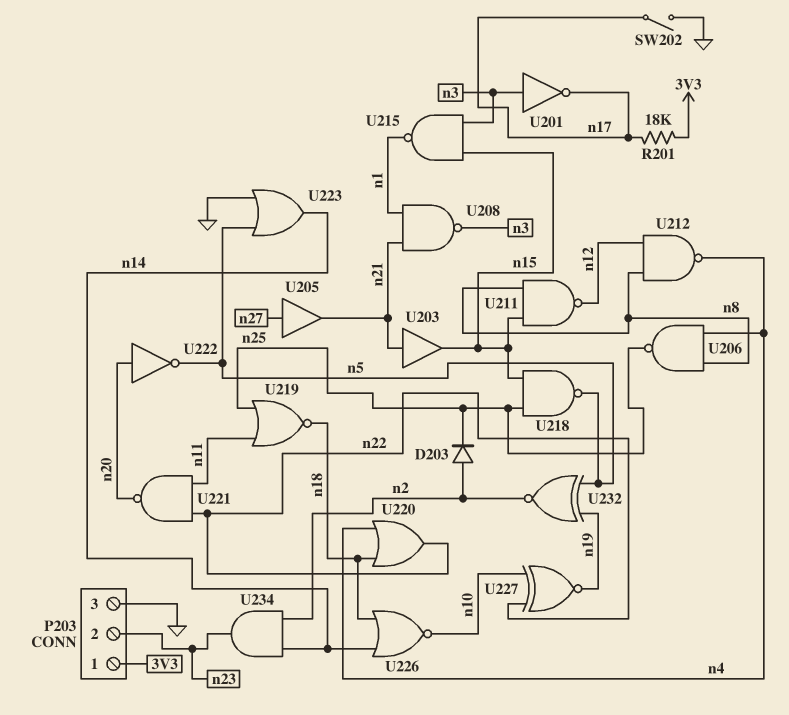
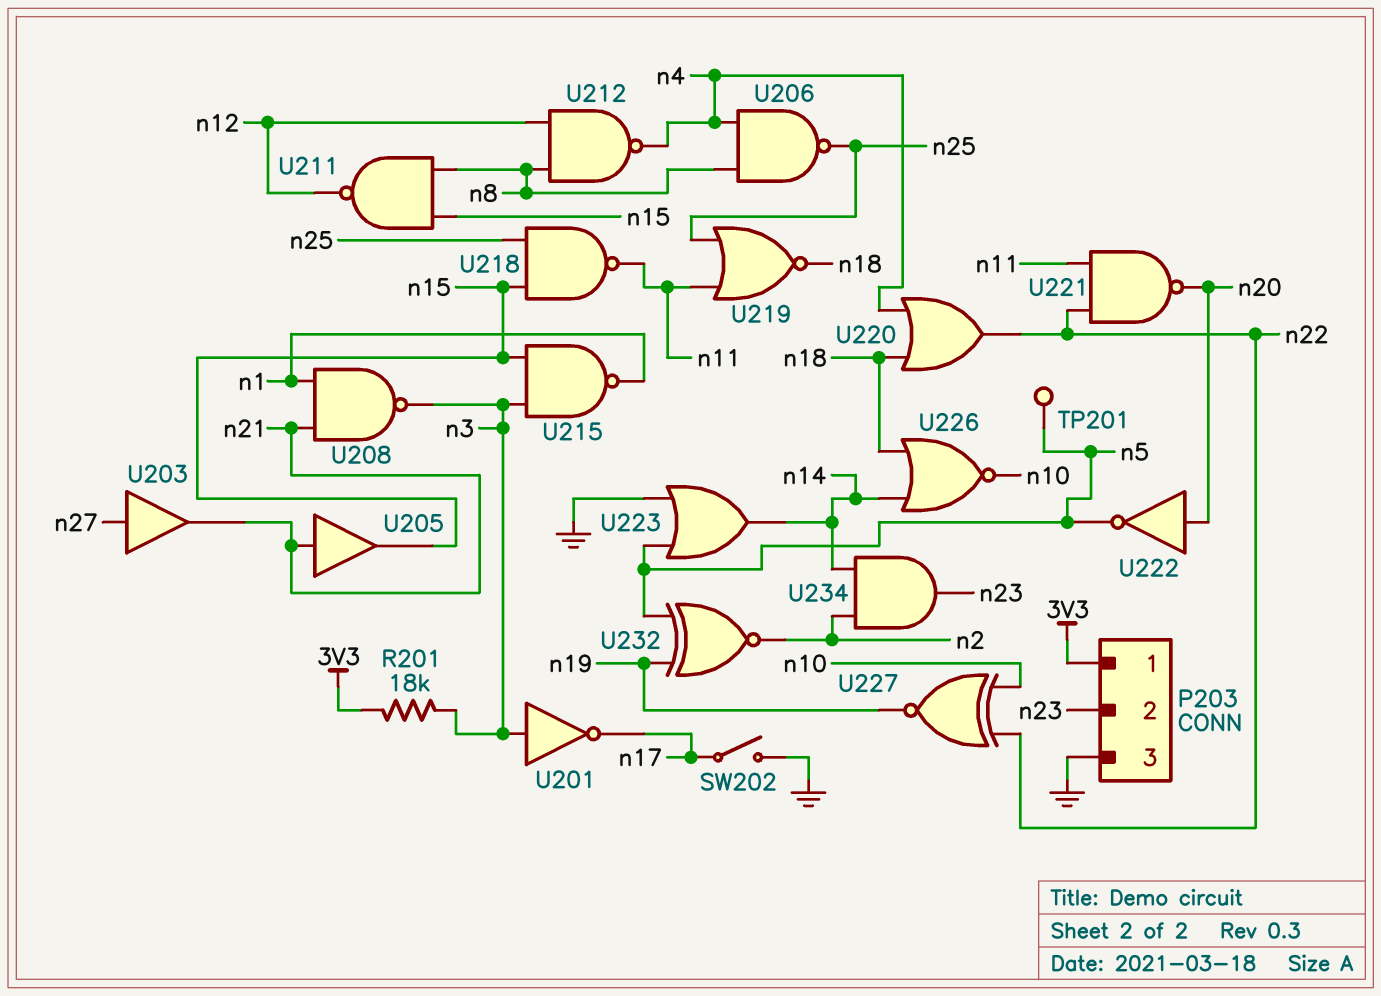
D203: diode (A n2, K n25) -> none
R201: 18k (3V3, n17) -> 18k (3V3, n3)
TP201: none -> test point (n5)
U203: buffer (in n21, out n15) -> buffer (in n27, out n21)
U205: buffer (in n27, out n21) -> buffer (in n21, out n15)
U218: NAND (in n15, in n25, out n5) -> NAND (in n15, in n25, out n11)

